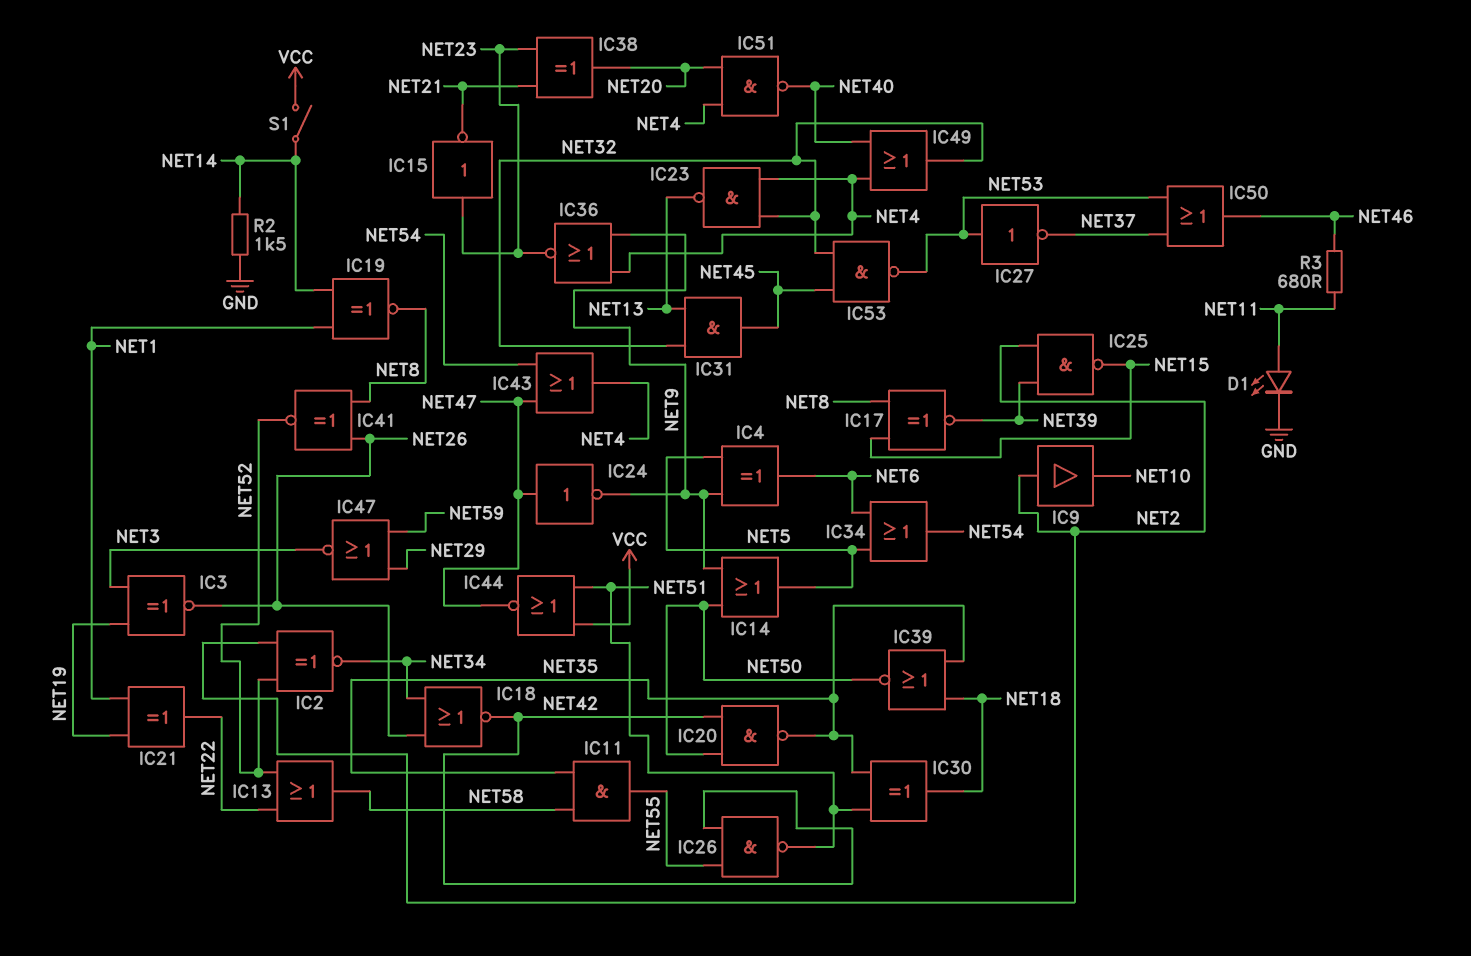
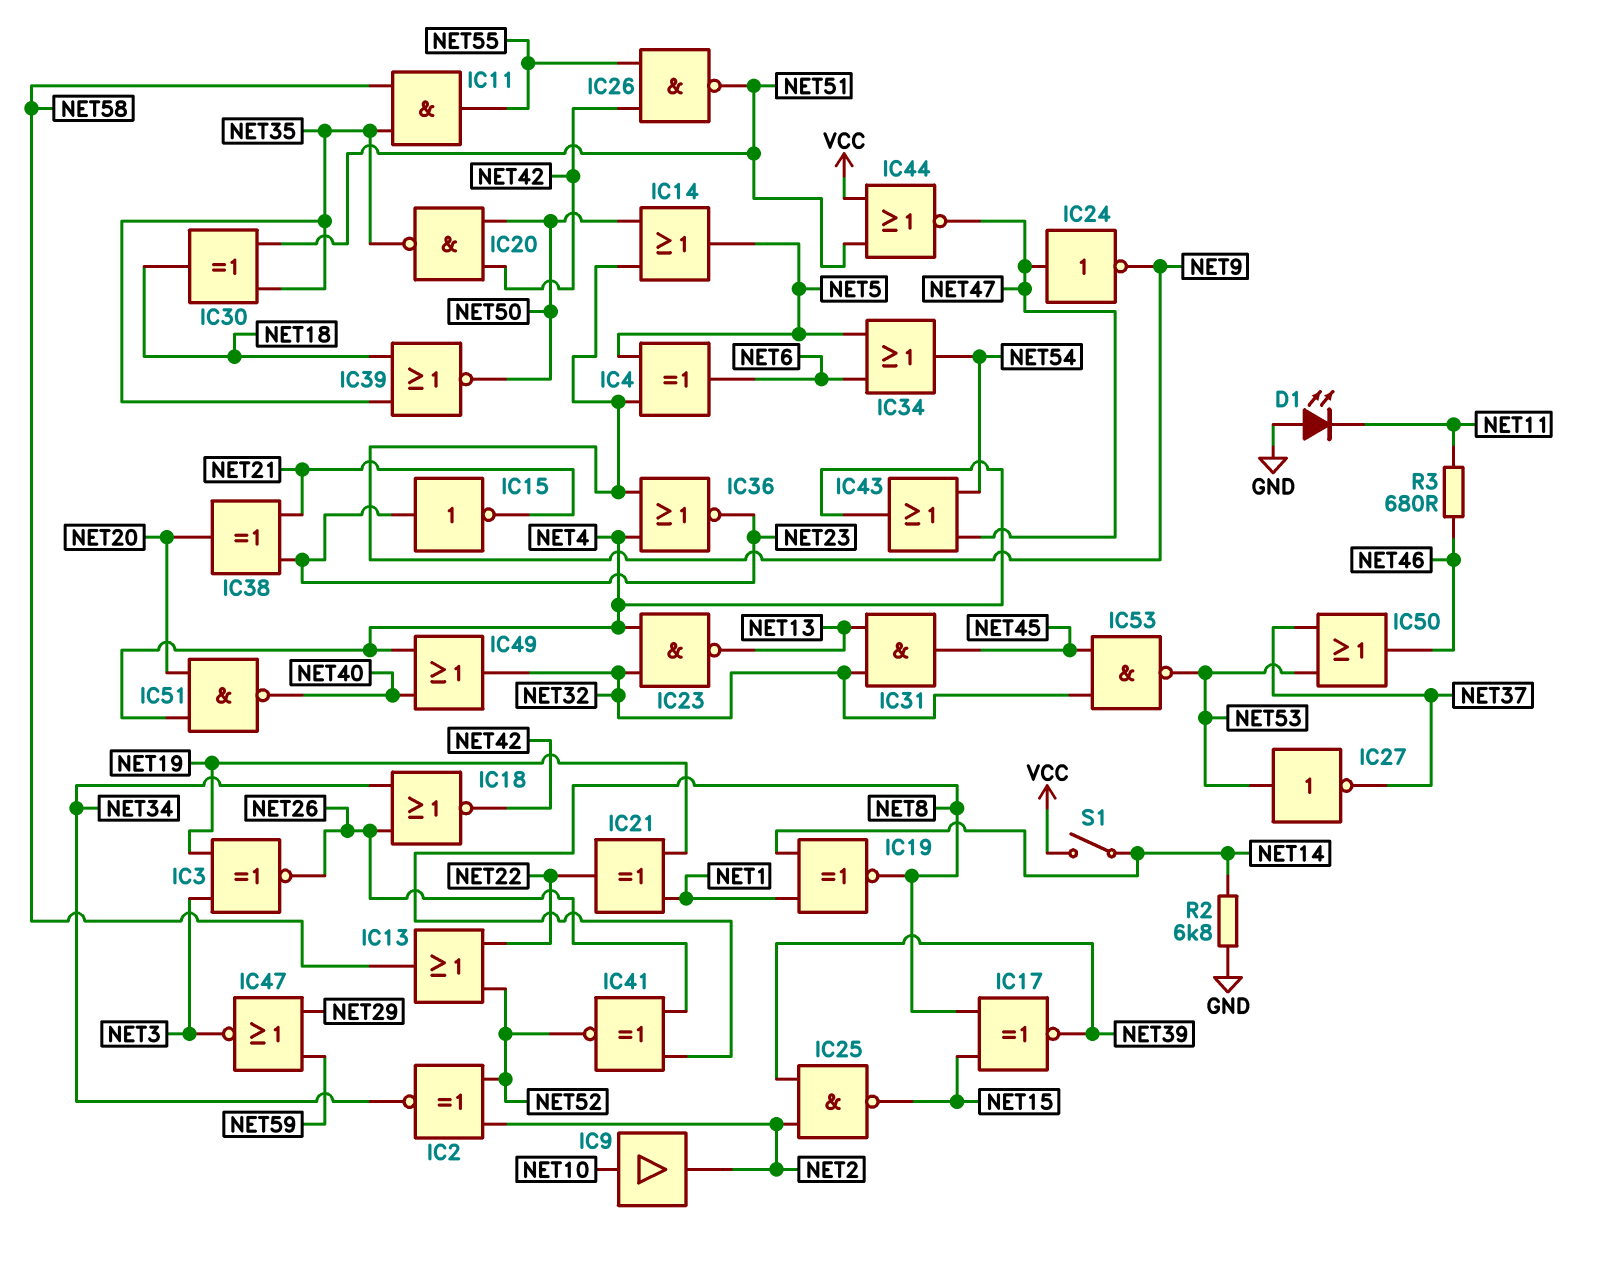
D1: LED (A NET11, K GND) -> LED (A GND, K NET11)
IC9: buffer (in NET2, out NET10) -> buffer (in NET10, out NET2)
R2: 1.5k (GND, NET14) -> 6.8k (GND, NET14)

